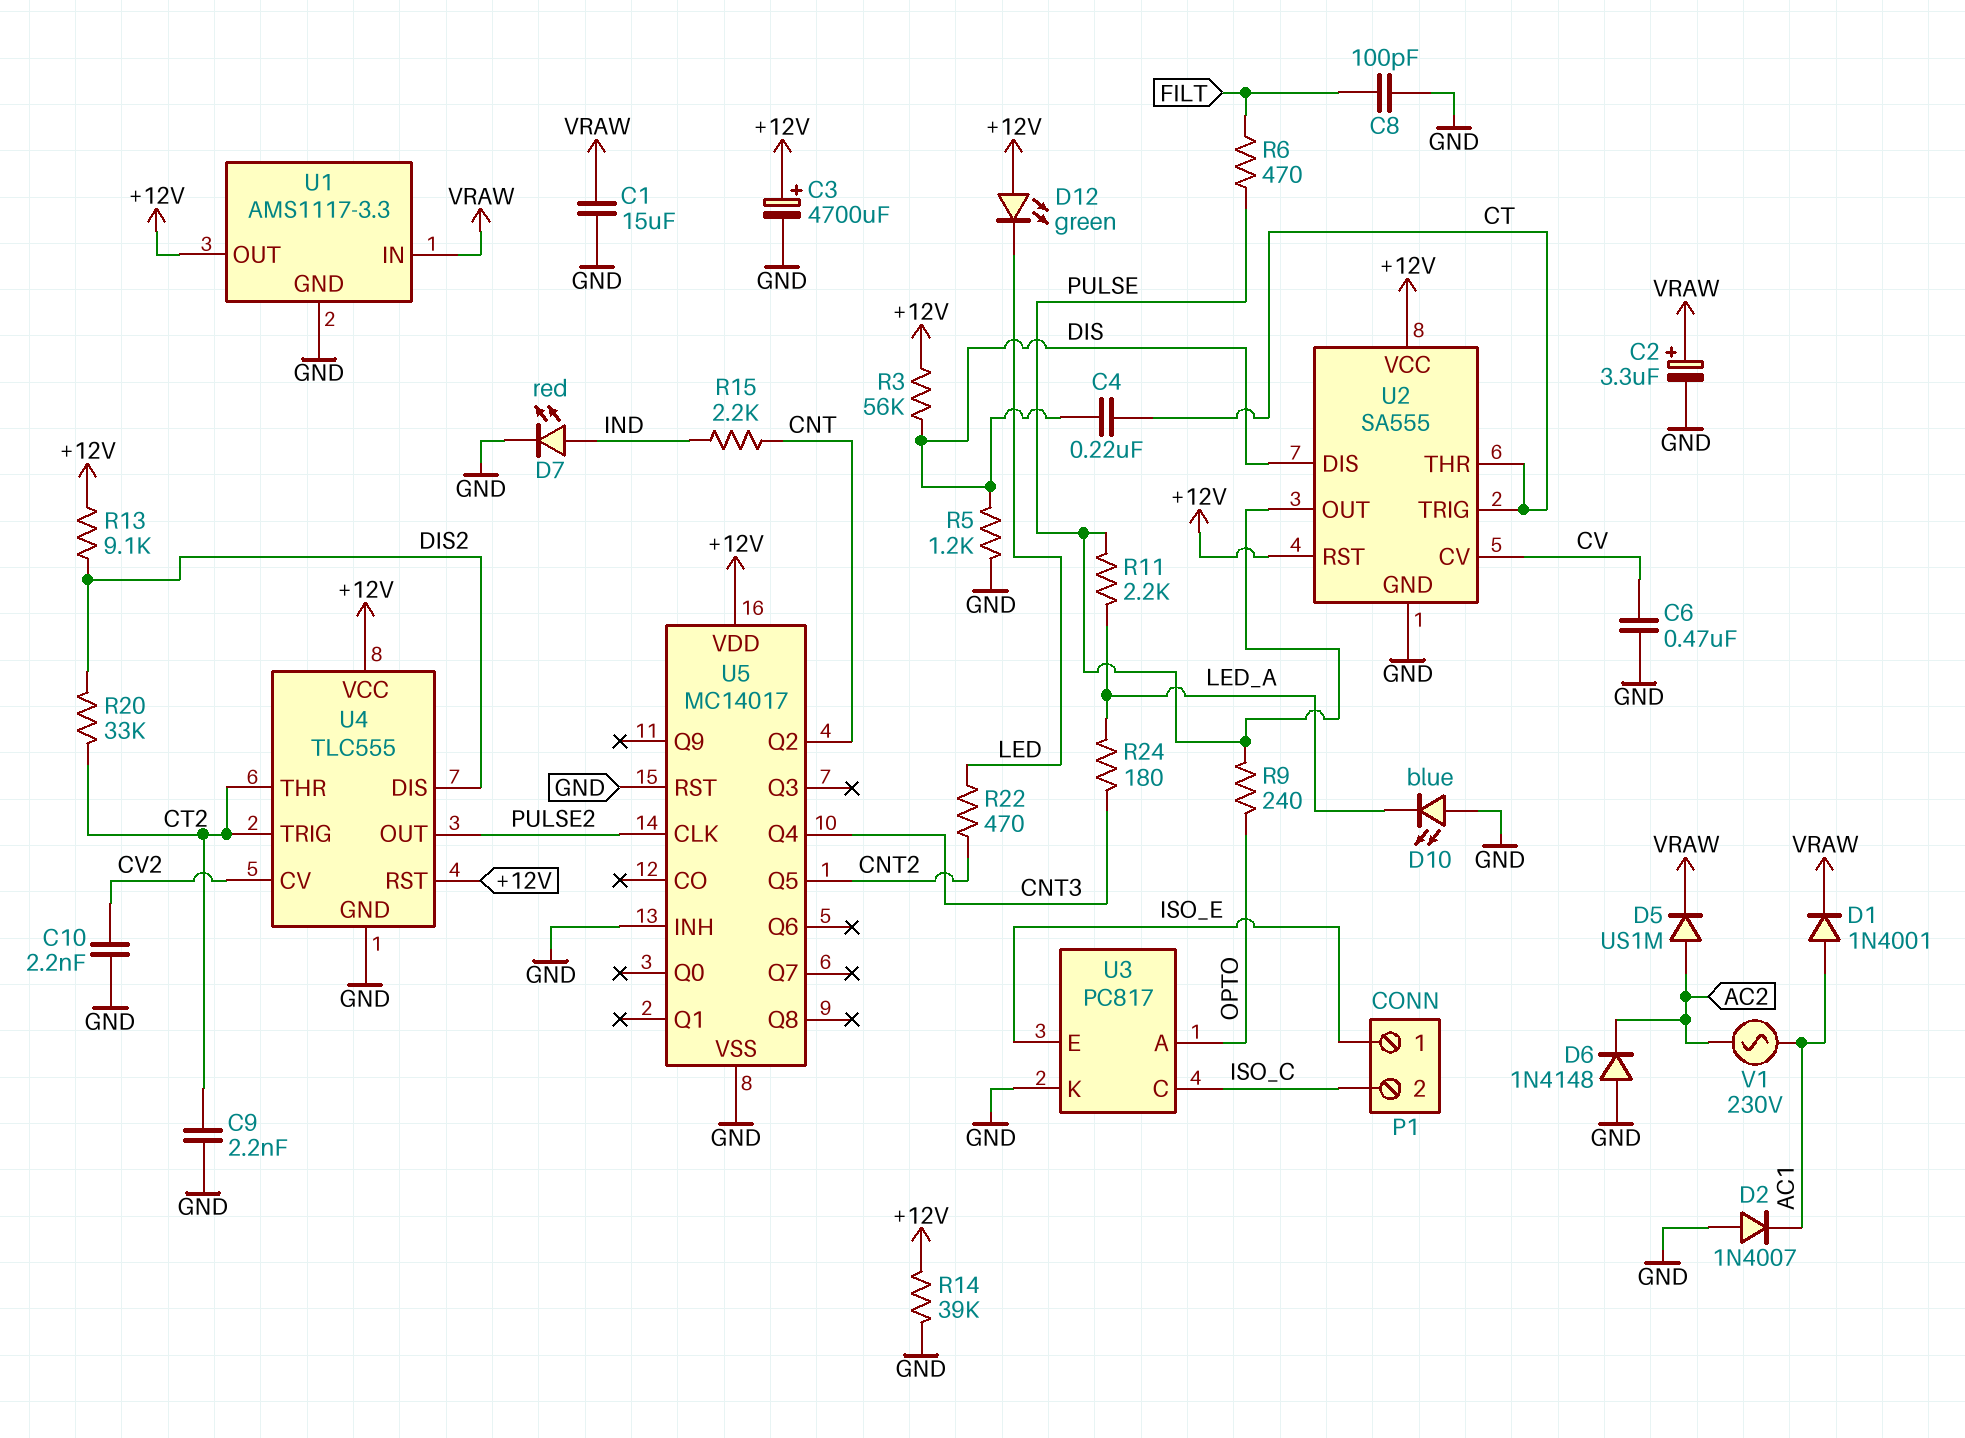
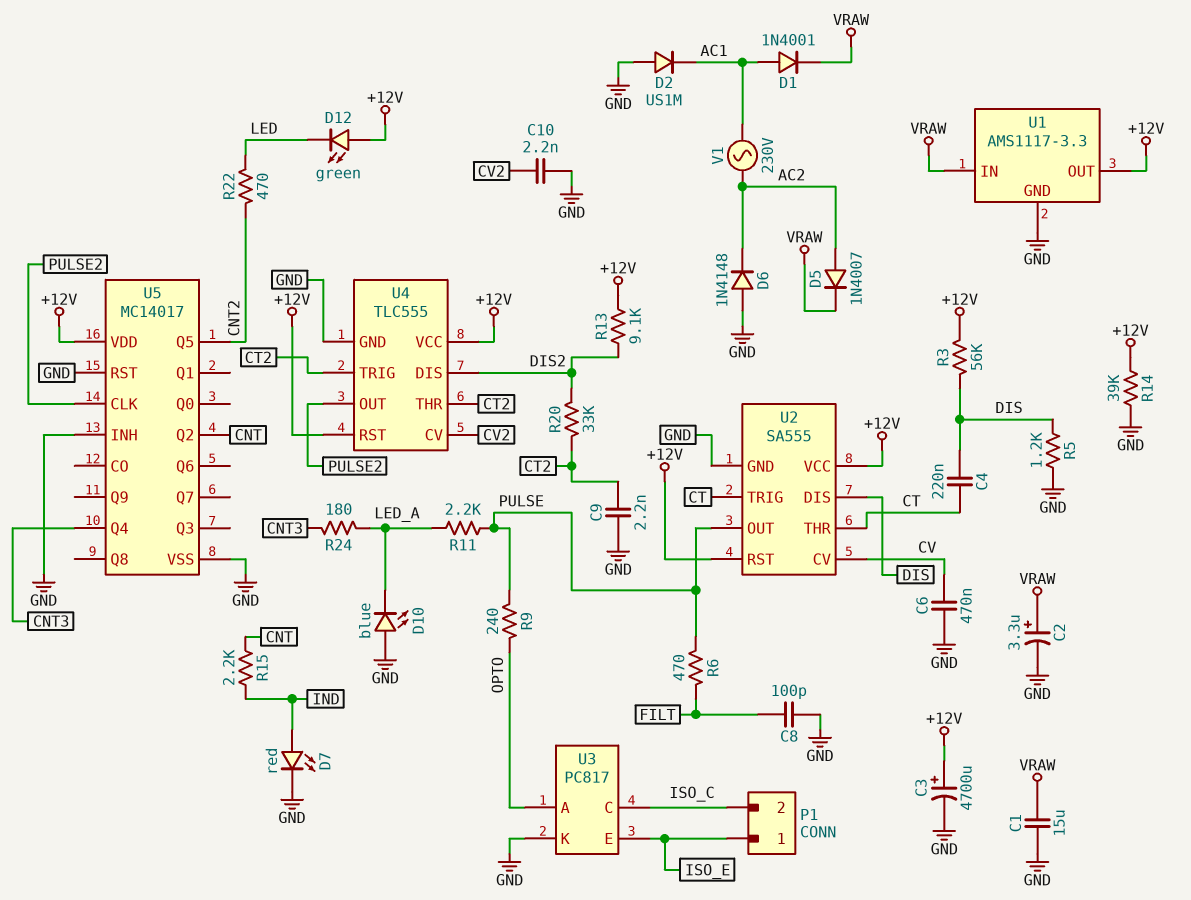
D2: diode 1N4007 (A GND, K AC1) -> diode US1M (A GND, K AC1)
D5: diode US1M (A AC2, K VRAW) -> diode 1N4007 (A AC2, K VRAW)

